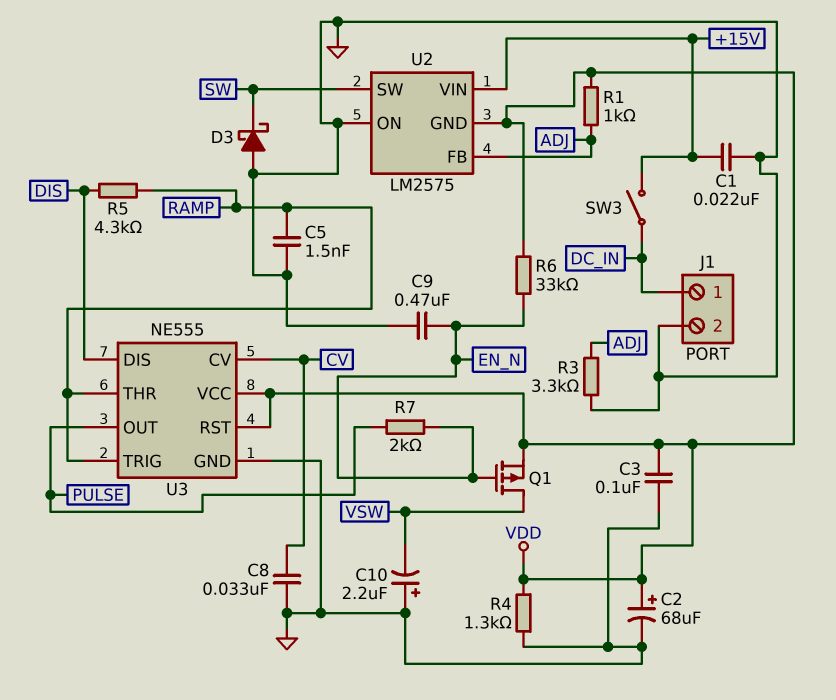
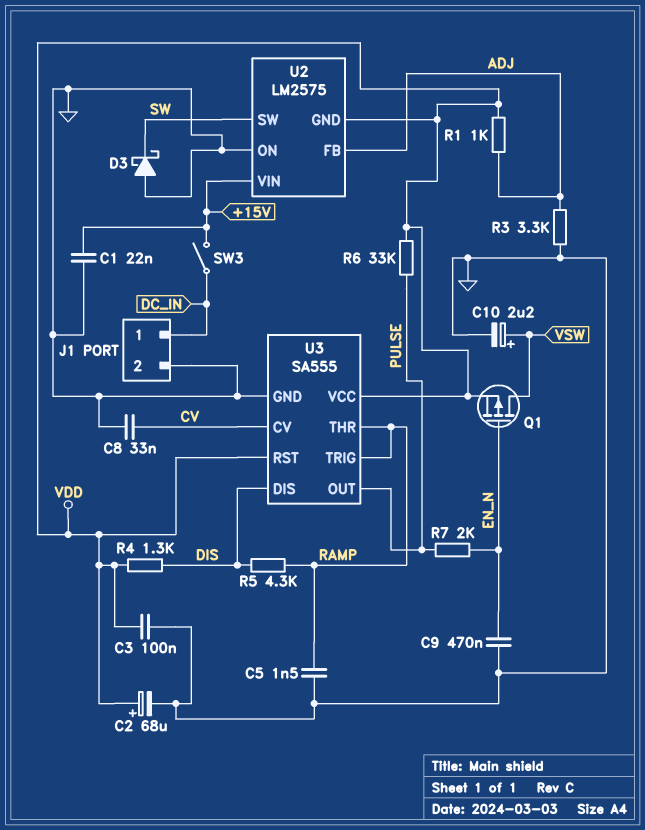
C10: 2.2uF (plus GND, minus VSW) -> 2.2uF (plus VSW, minus GND)
R4: 1.3k (GND, VDD) -> 1.3k (DIS, VDD)
R6: 33k (EN_N, VDD) -> 33k (PULSE, VDD)
U3: NE555 -> SA555

